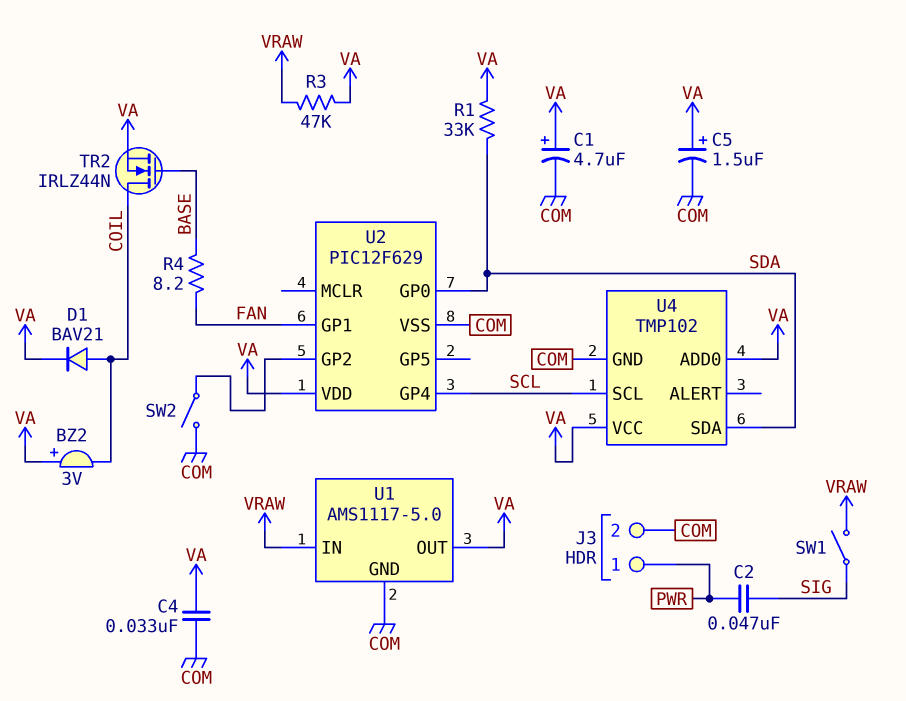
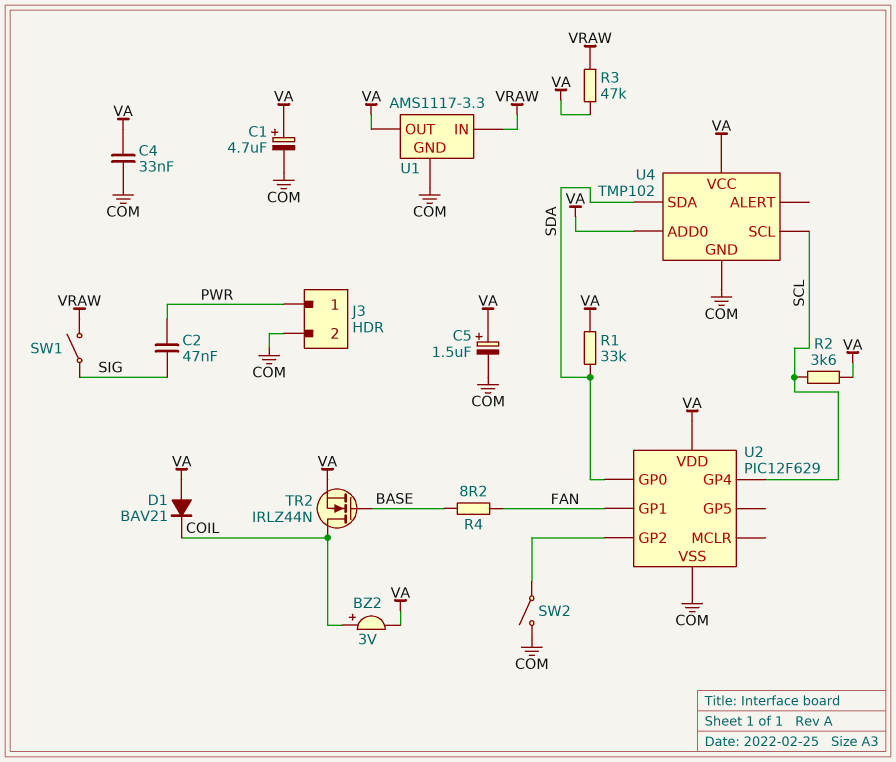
BZ2: buzzer 3V (plus VA, minus COIL) -> buzzer 3V (plus COIL, minus VA)
D1: diode BAV21 (A COIL, K VA) -> diode BAV21 (A VA, K COIL)
R2: none -> 3.6k (SCL, VA)
U1: AMS1117-5.0 -> AMS1117-3.3

